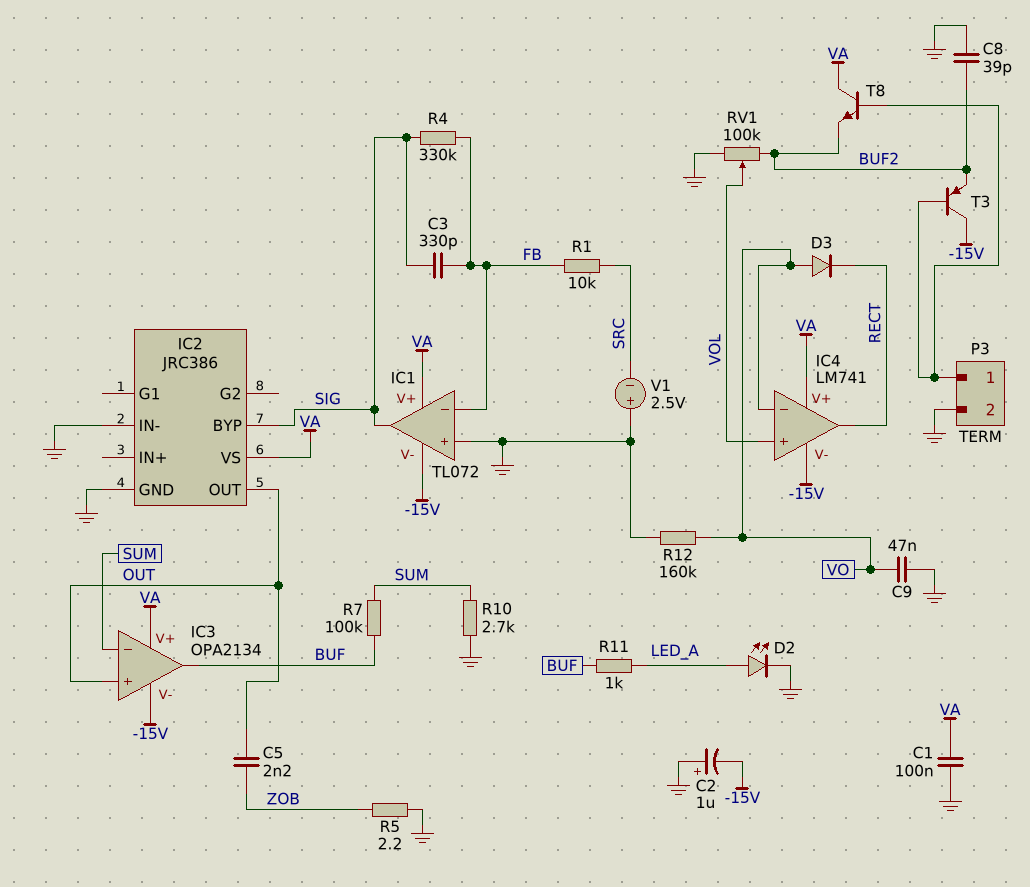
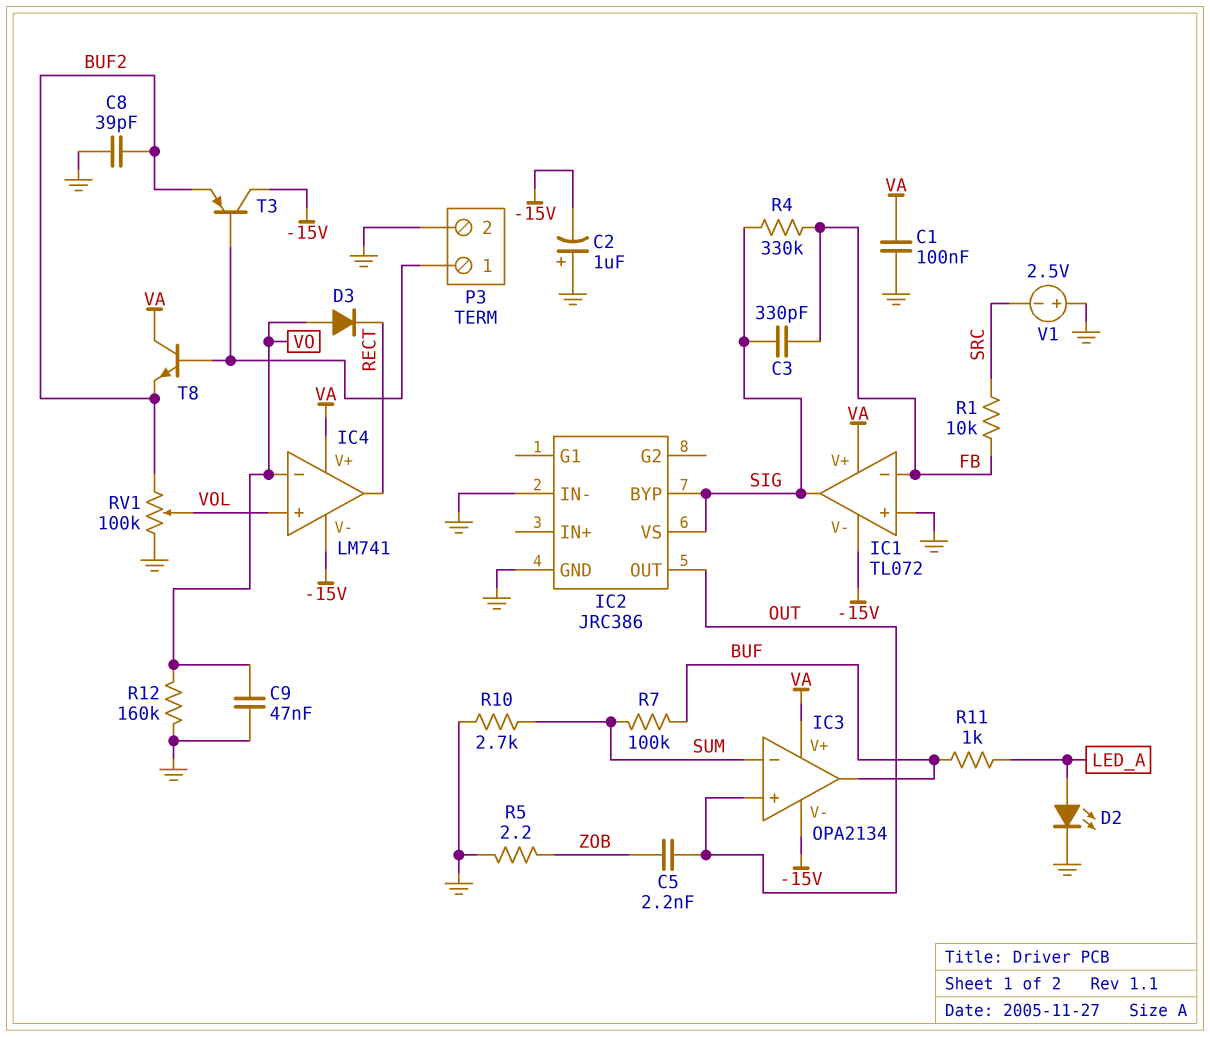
IC2 pin VS: VA -> SIG

